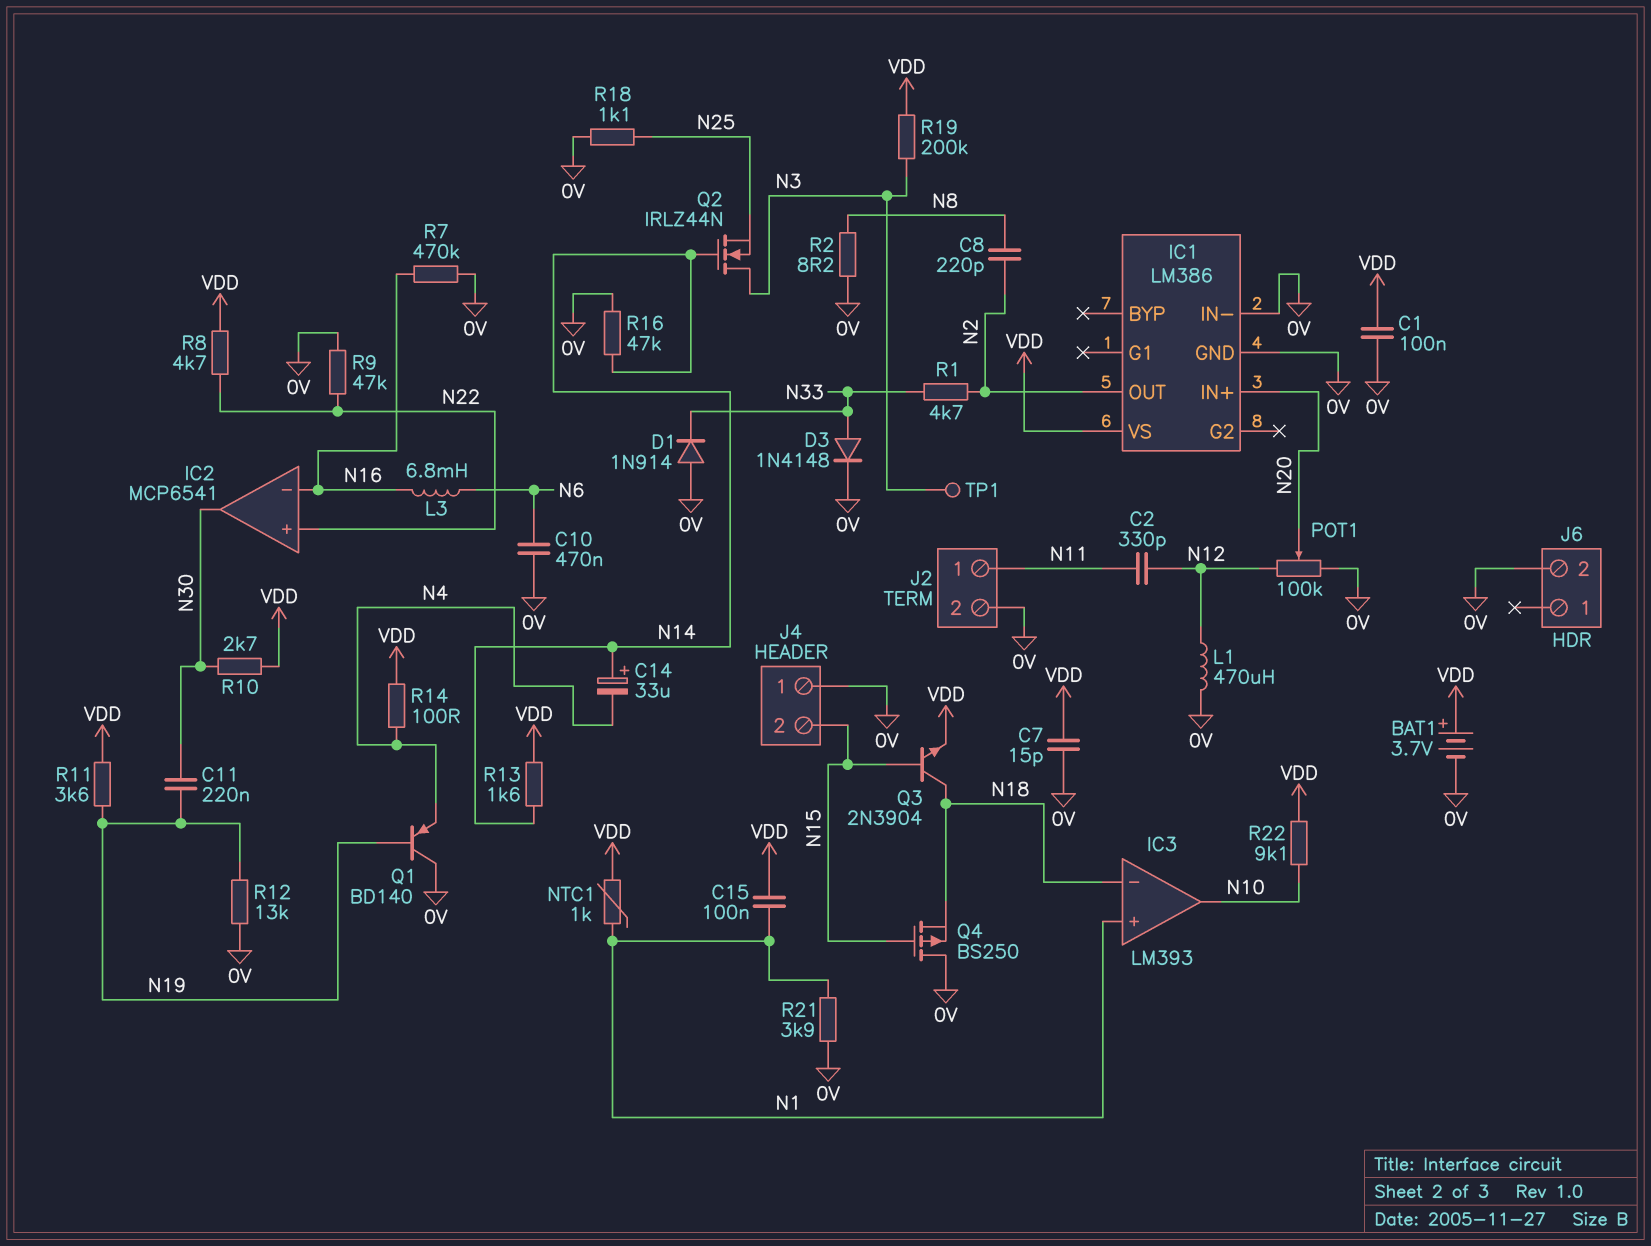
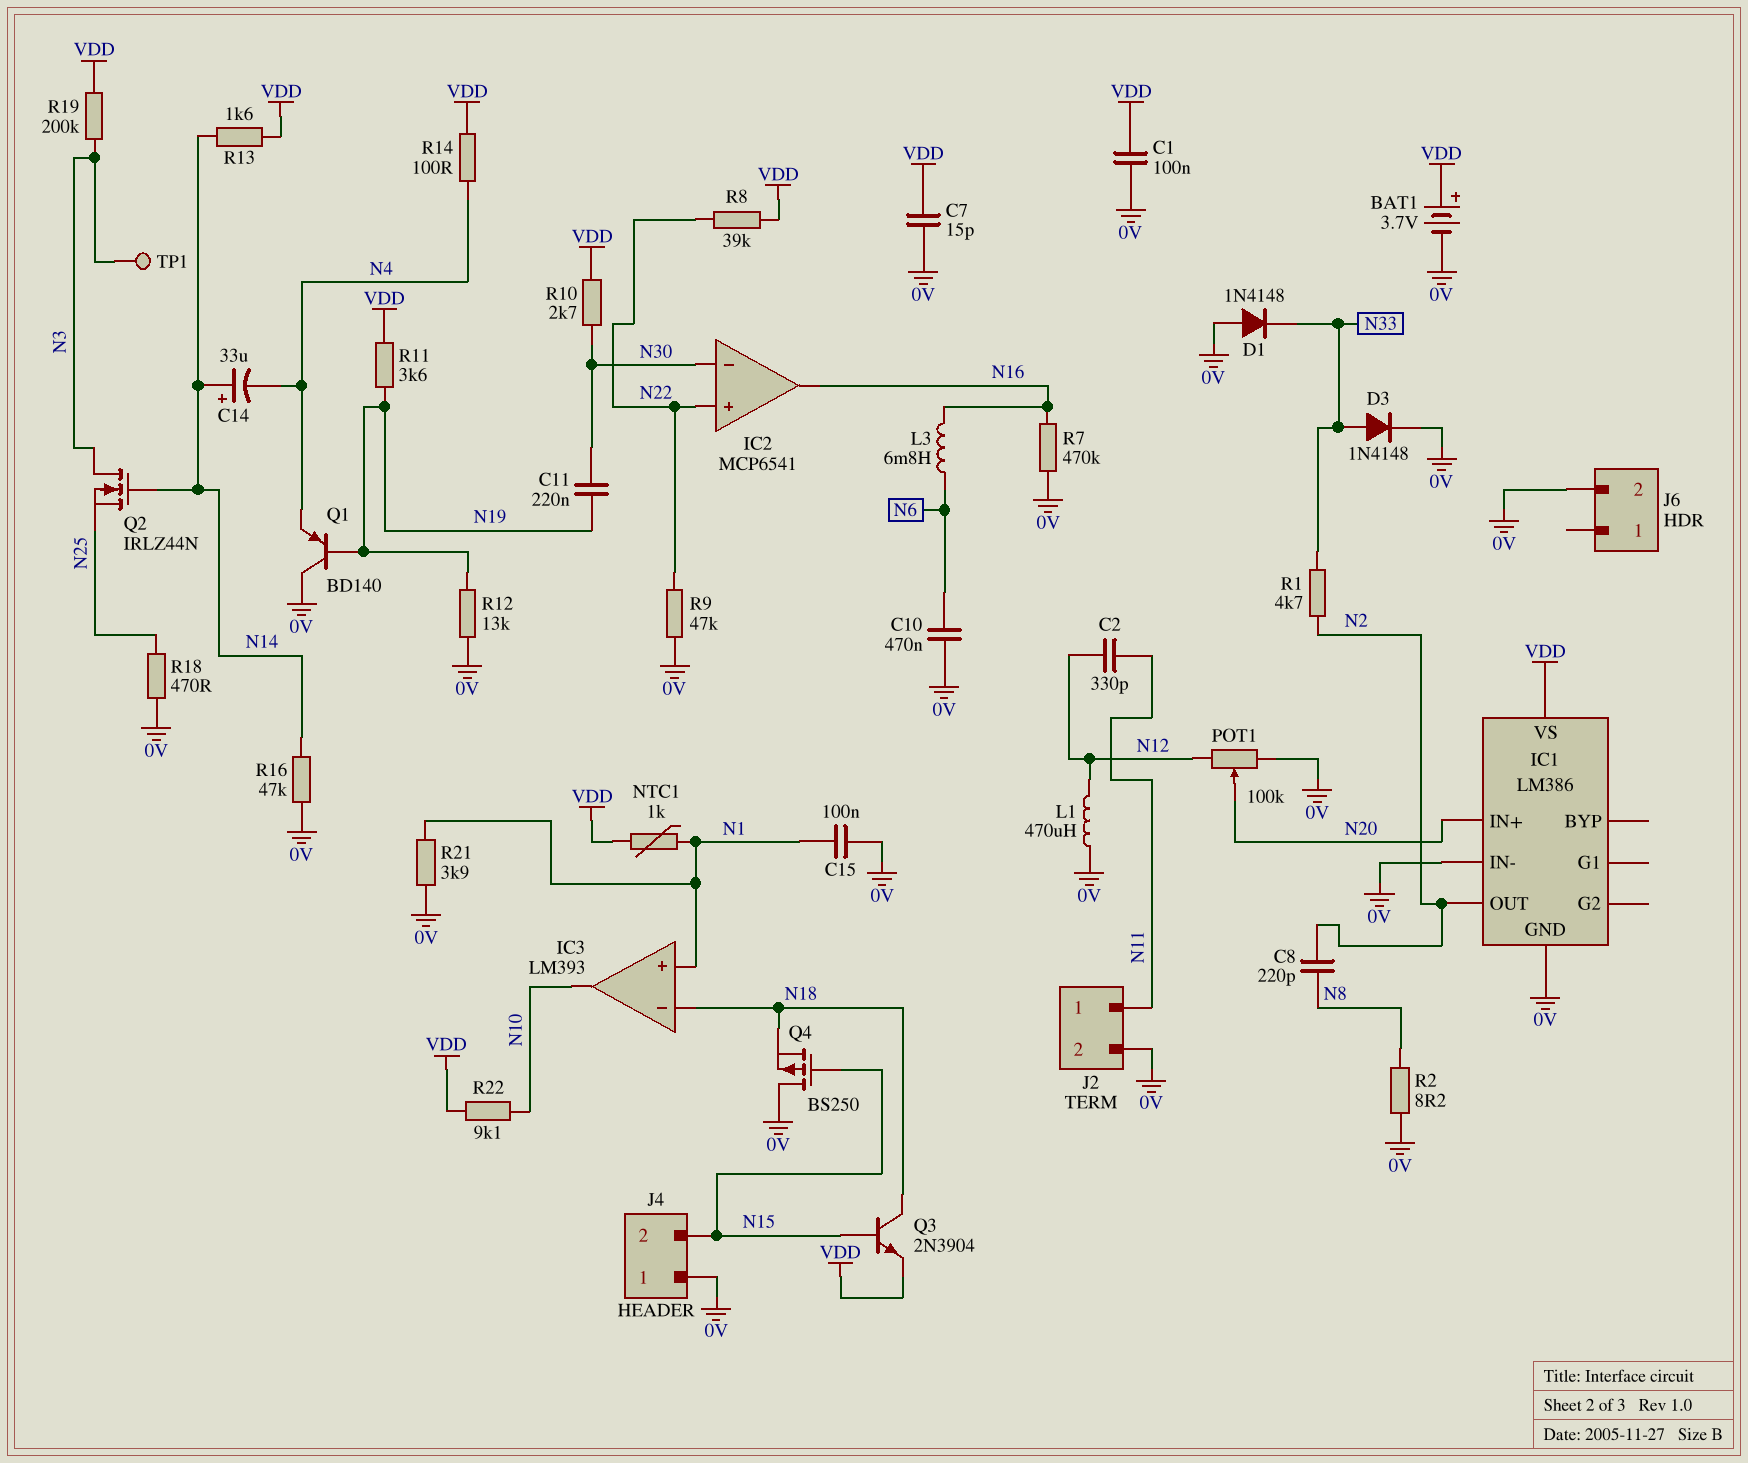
C15: 100nF (N1, VDD) -> 100nF (0V, N1)
D1: diode 1N914 (A 0V, K N33) -> diode 1N4148 (A 0V, K N33)
IC2 pin in-: N16 -> N30
IC2 pin out: N30 -> N16
R8: 4.7k (N22, VDD) -> 39k (N22, VDD)
R18: 1.1k (0V, N25) -> 470 (0V, N25)

